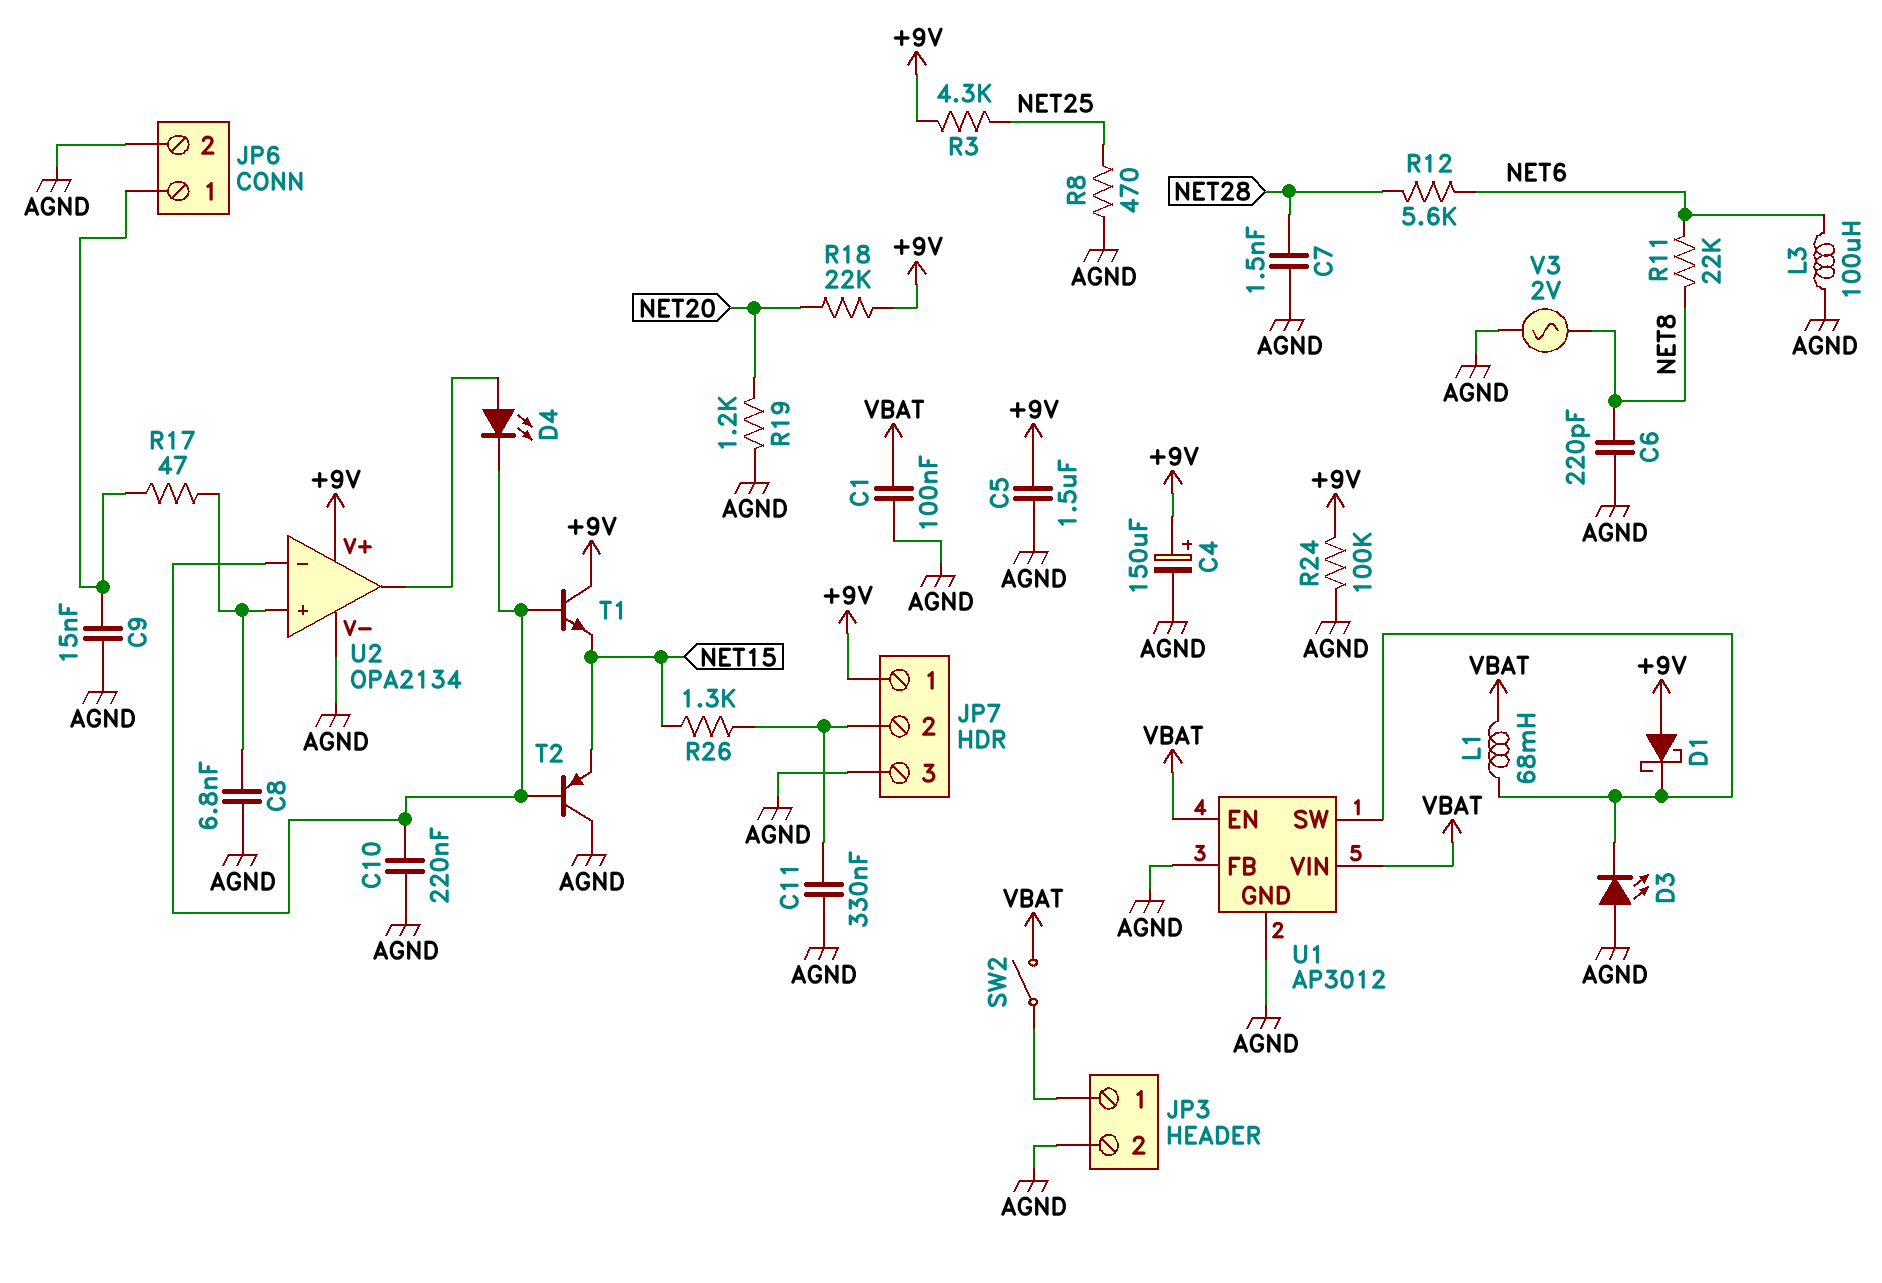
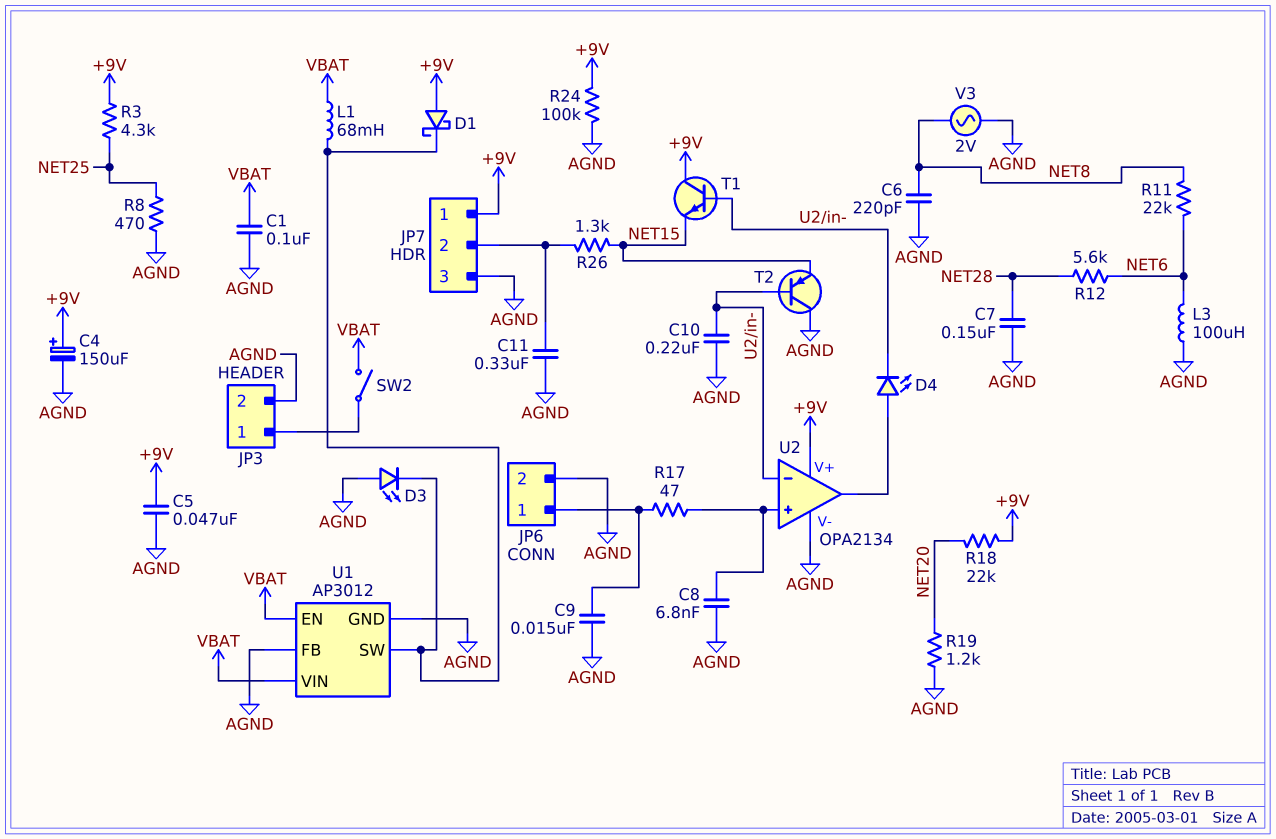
C5: 1.5uF (+9V, AGND) -> 47nF (+9V, AGND)
C7: 1.5nF (AGND, NET28) -> 150nF (AGND, NET28)

